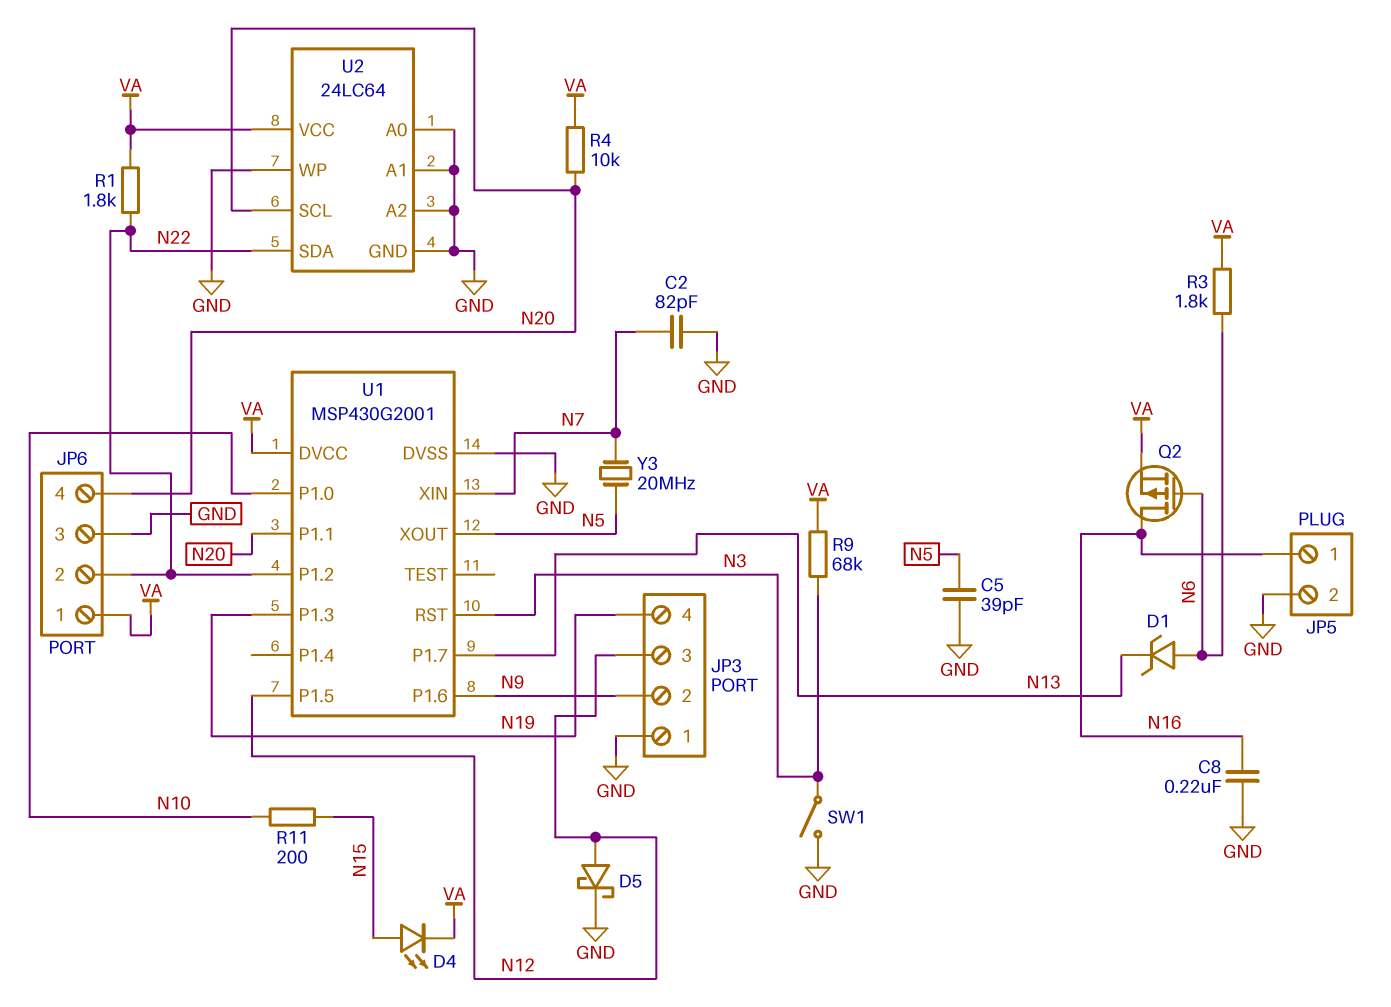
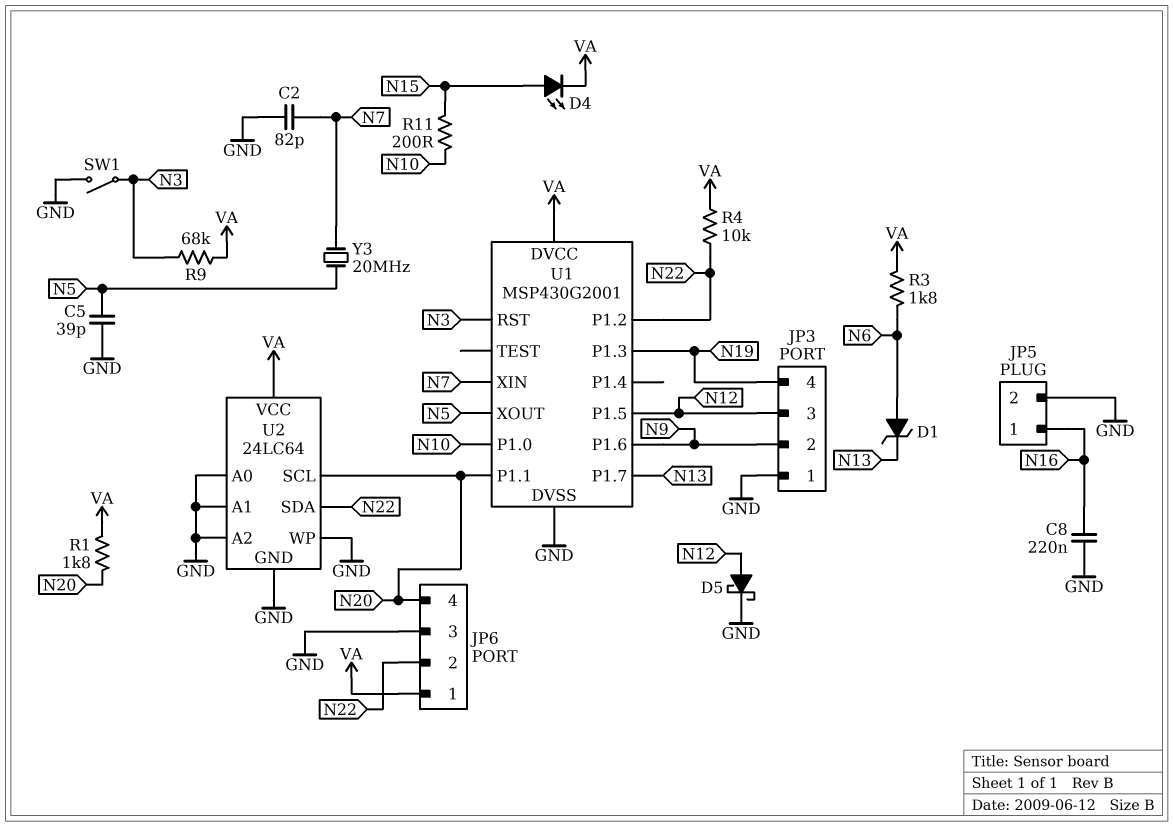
Q2: PMOS (G N6, D N16, S VA) -> none
R1: 1.8k (N22, VA) -> 1.8k (N20, VA)
R4: 10k (N20, VA) -> 10k (N22, VA)

